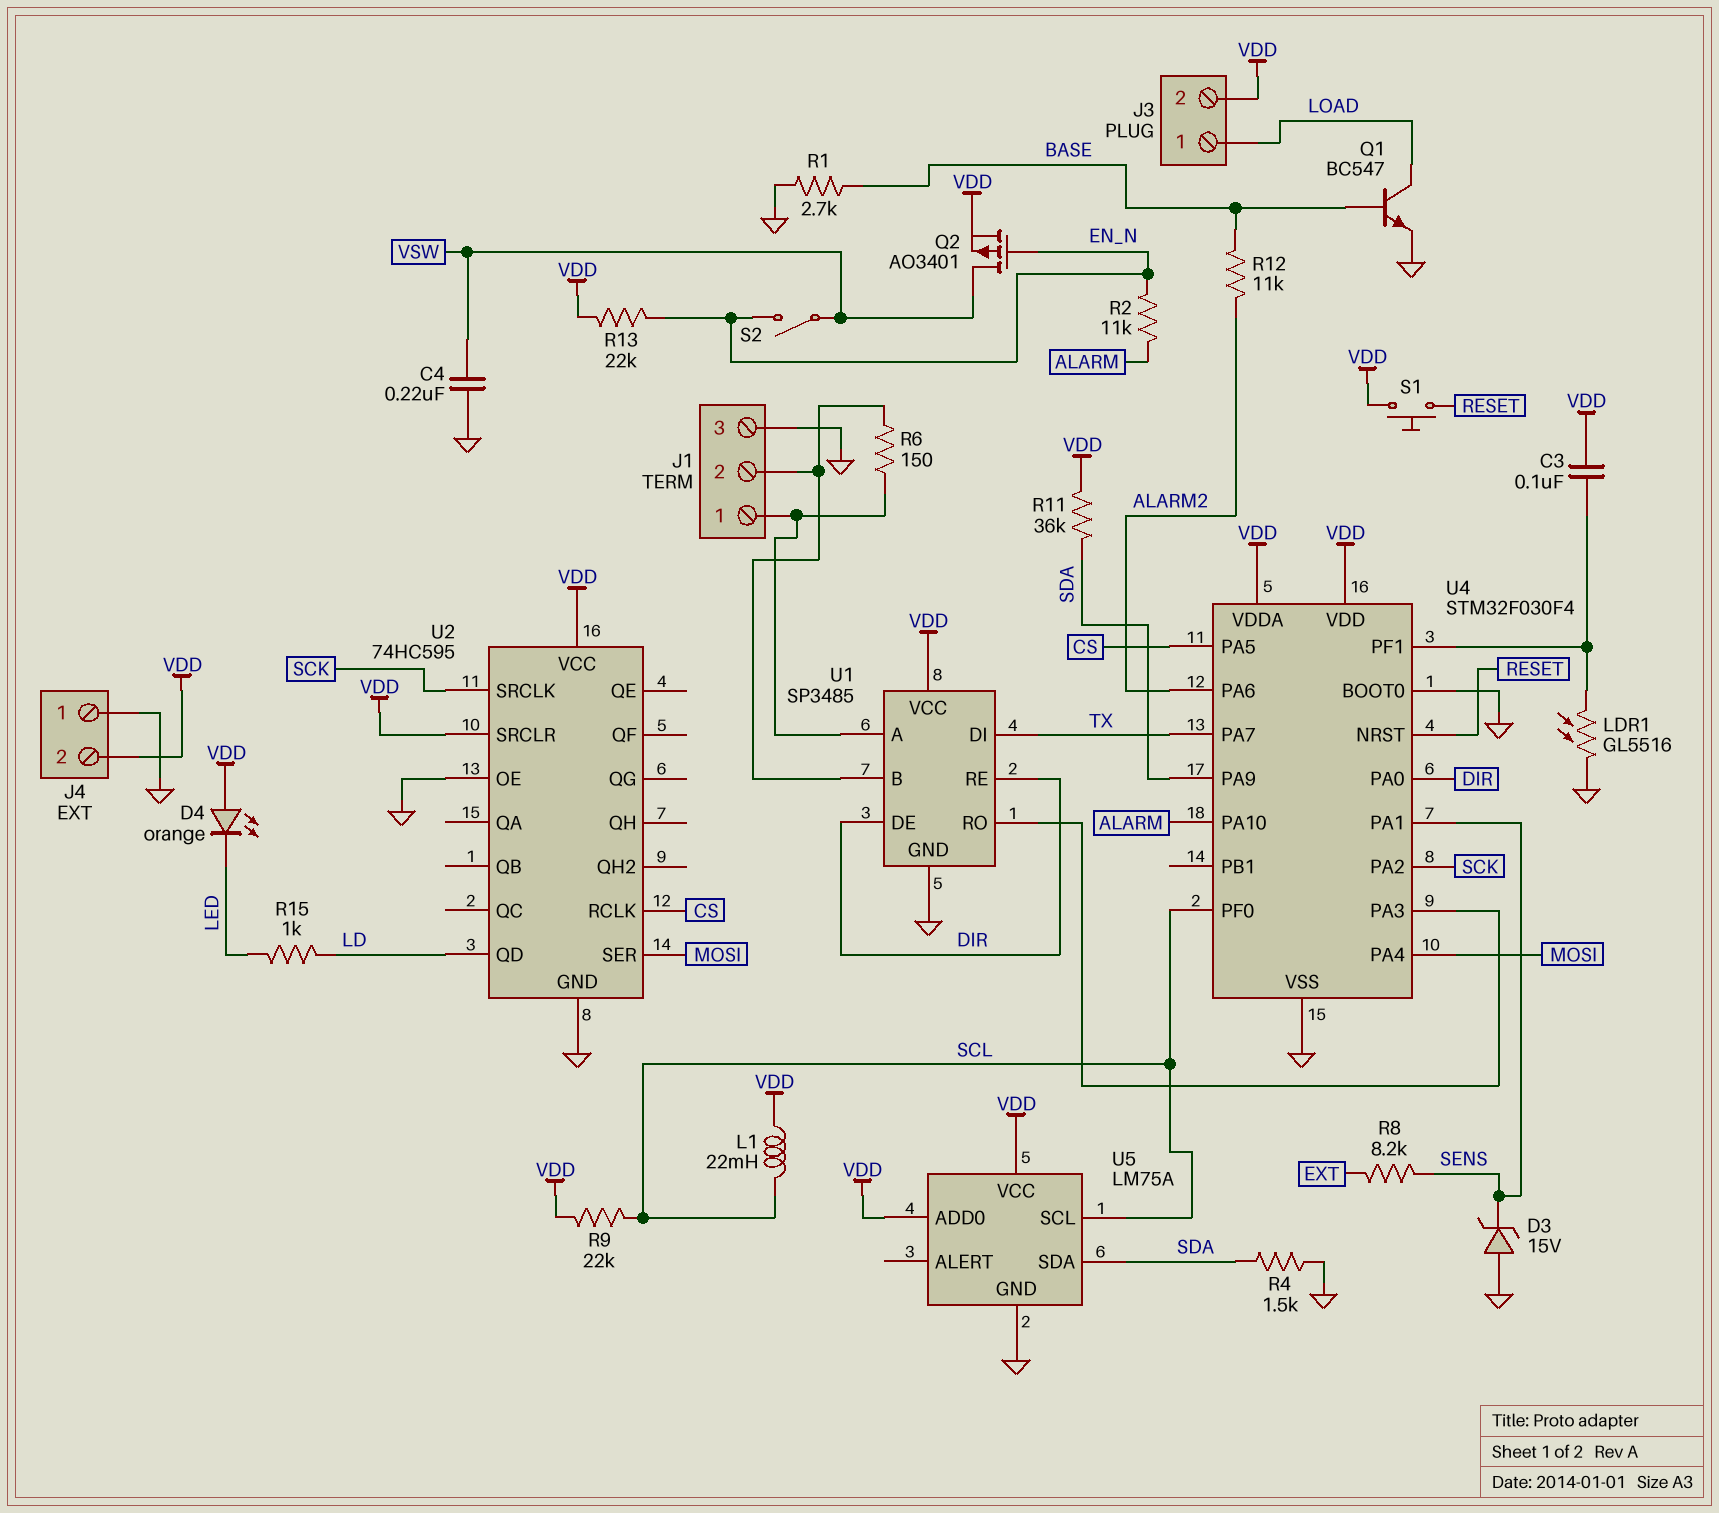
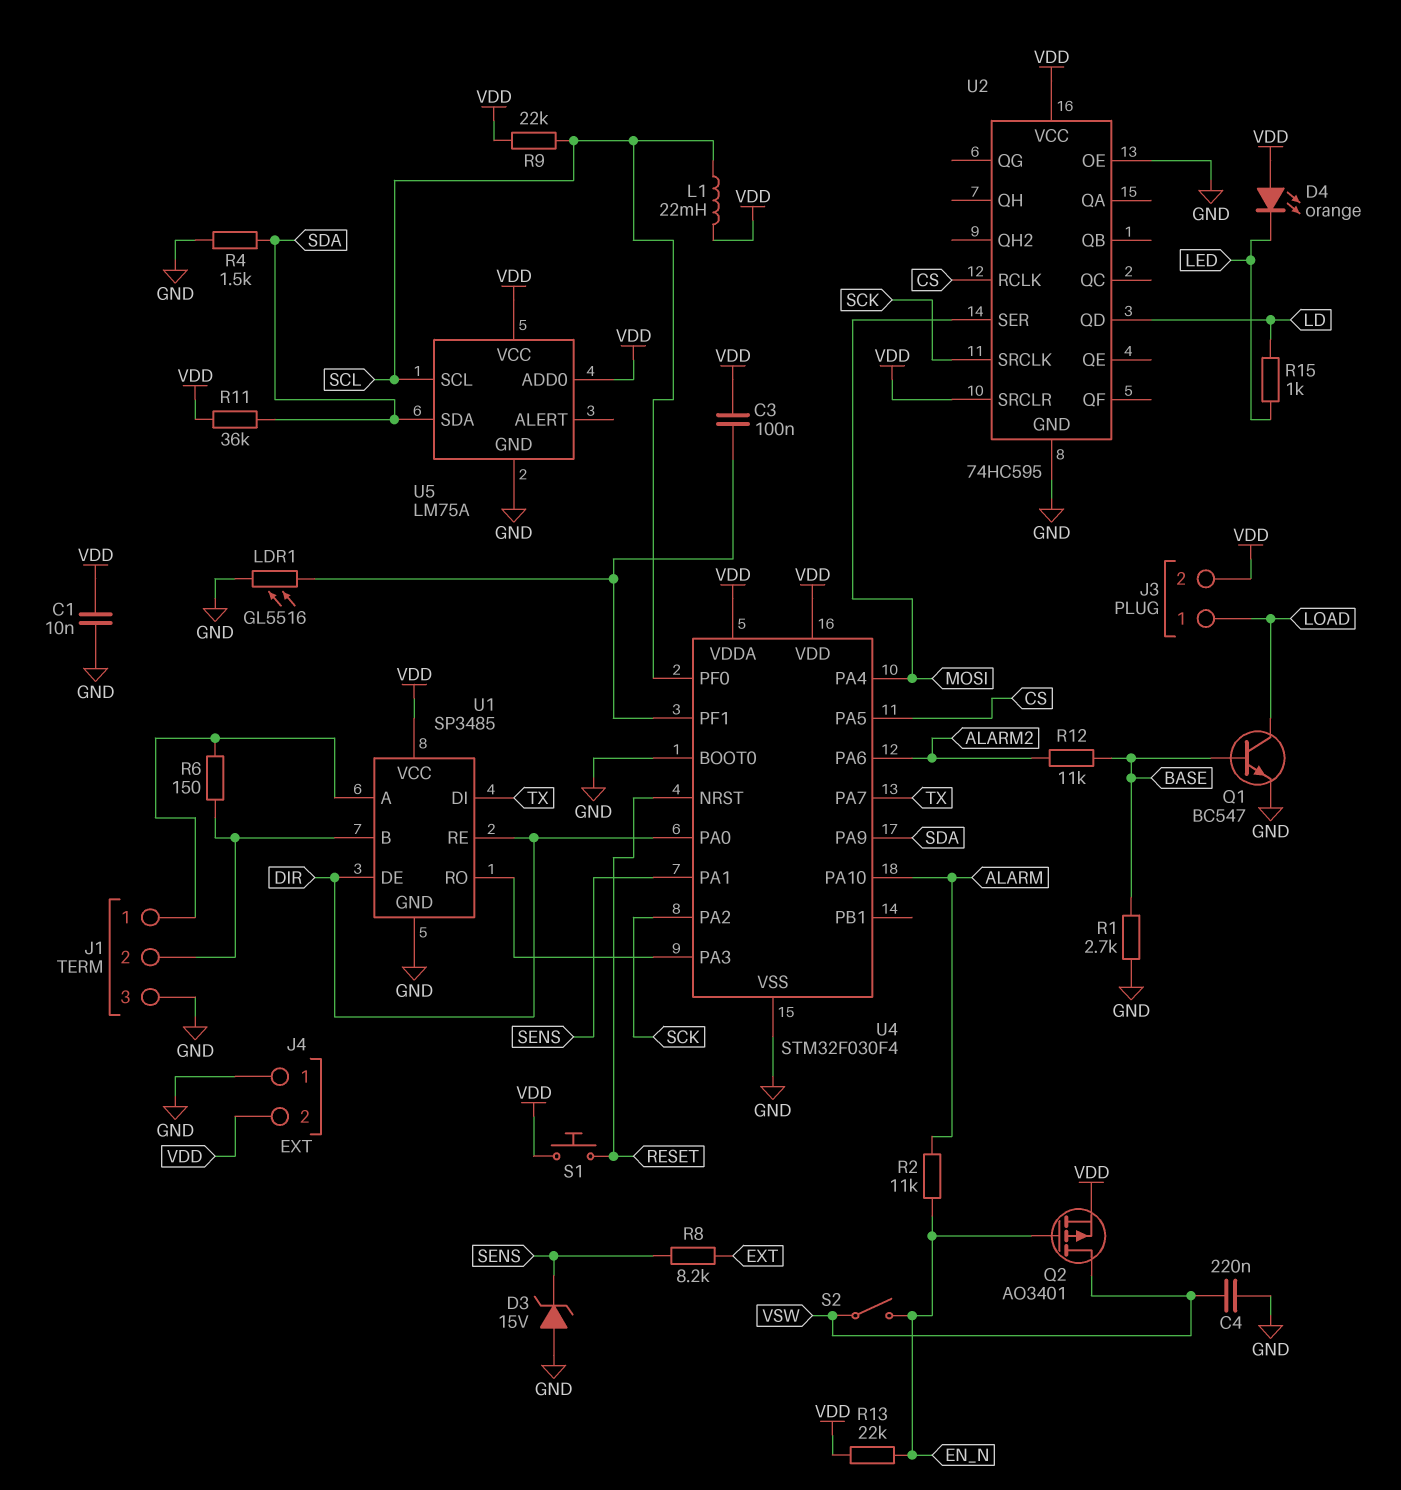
C1: none -> 10nF (GND, VDD)

